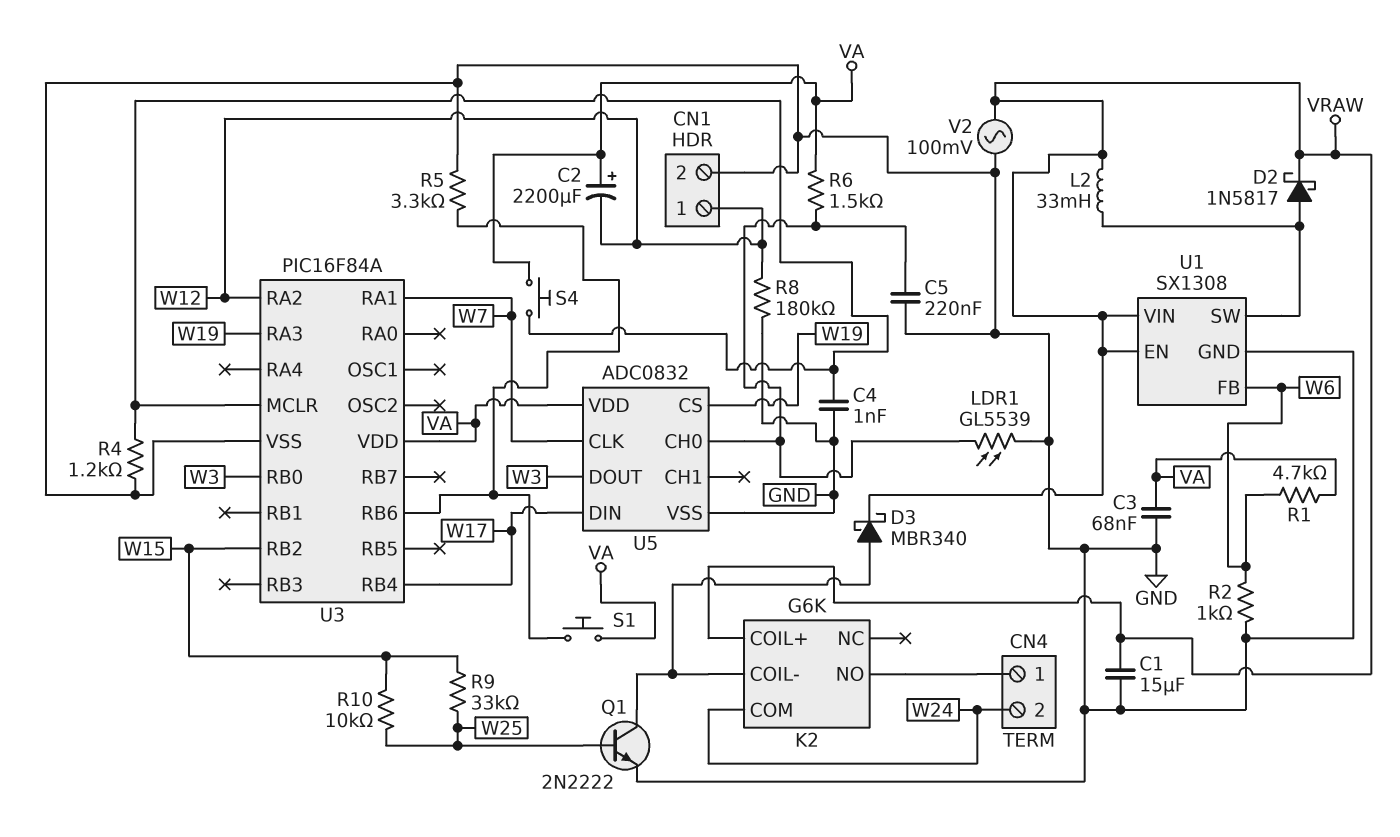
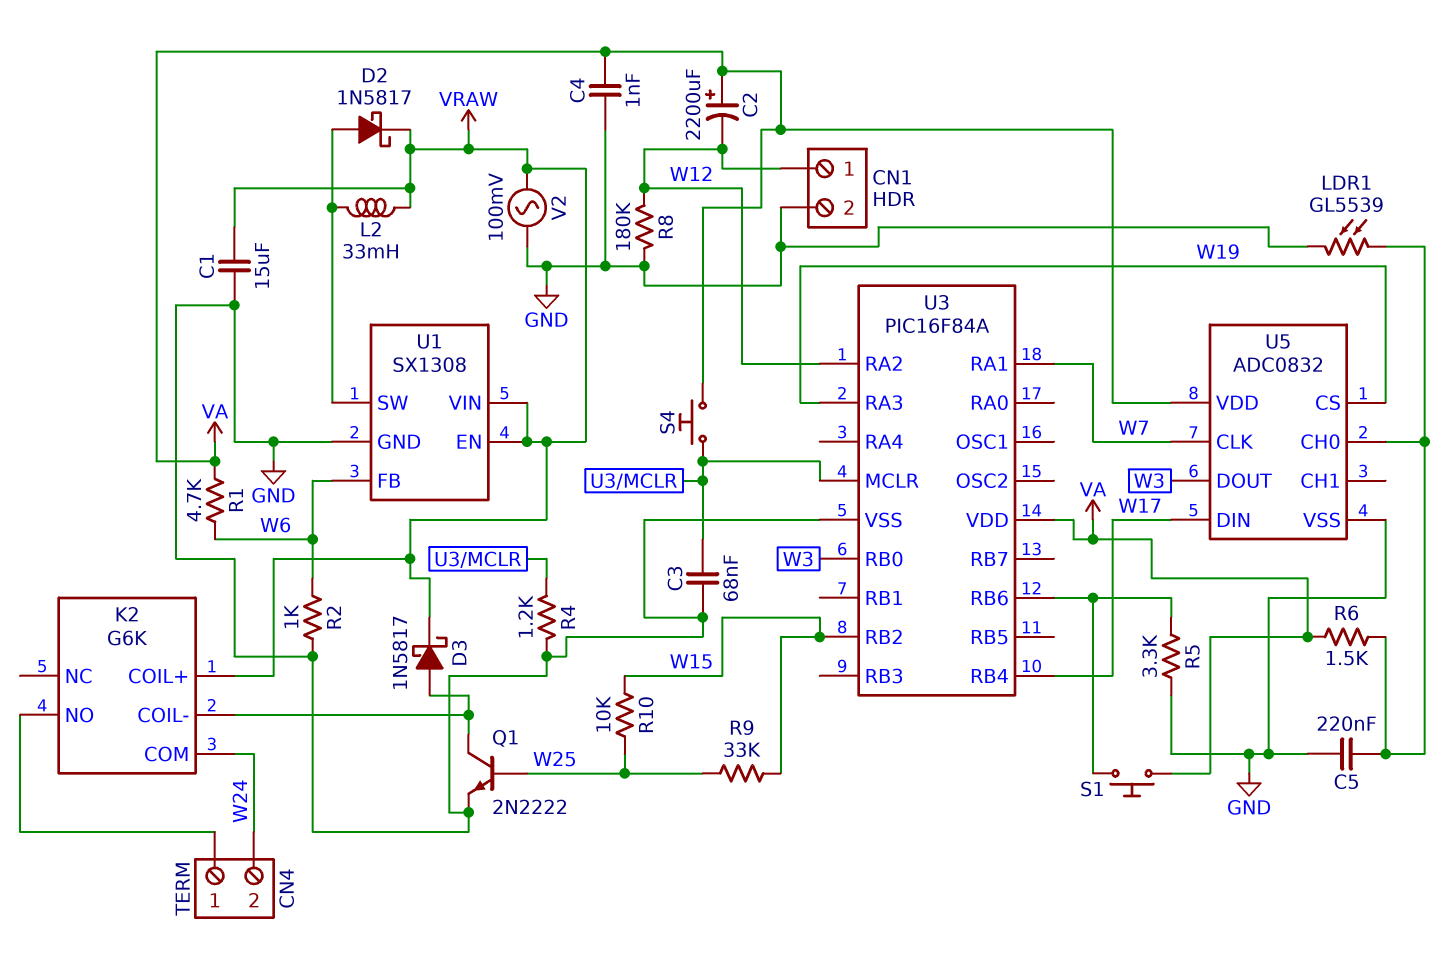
C3: 68nF (GND, VA) -> 68nF (GND, U3/MCLR)
C4: 1nF (GND, U3/MCLR) -> 1nF (GND, VA)
D3: schottky MBR340 (A K2/COIL-, K VRAW) -> schottky 1N5817 (A K2/COIL-, K VRAW)

